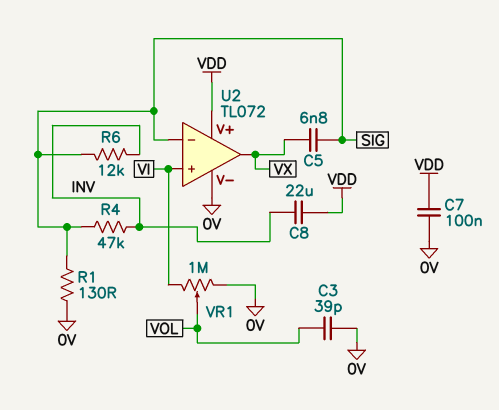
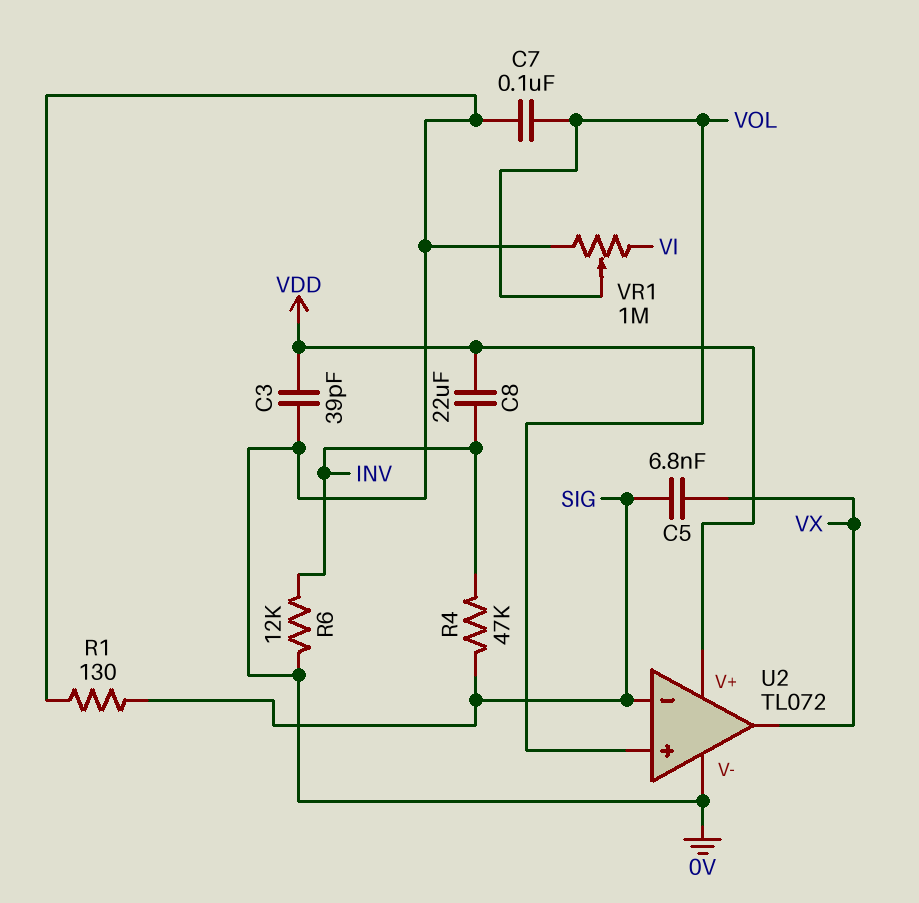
C3: 39pF (0V, VOL) -> 39pF (0V, VDD)
C7: 100nF (0V, VDD) -> 100nF (0V, VOL)
R6: 12k (INV, SIG) -> 12k (0V, INV)
U2 pin in+: VI -> VOL

